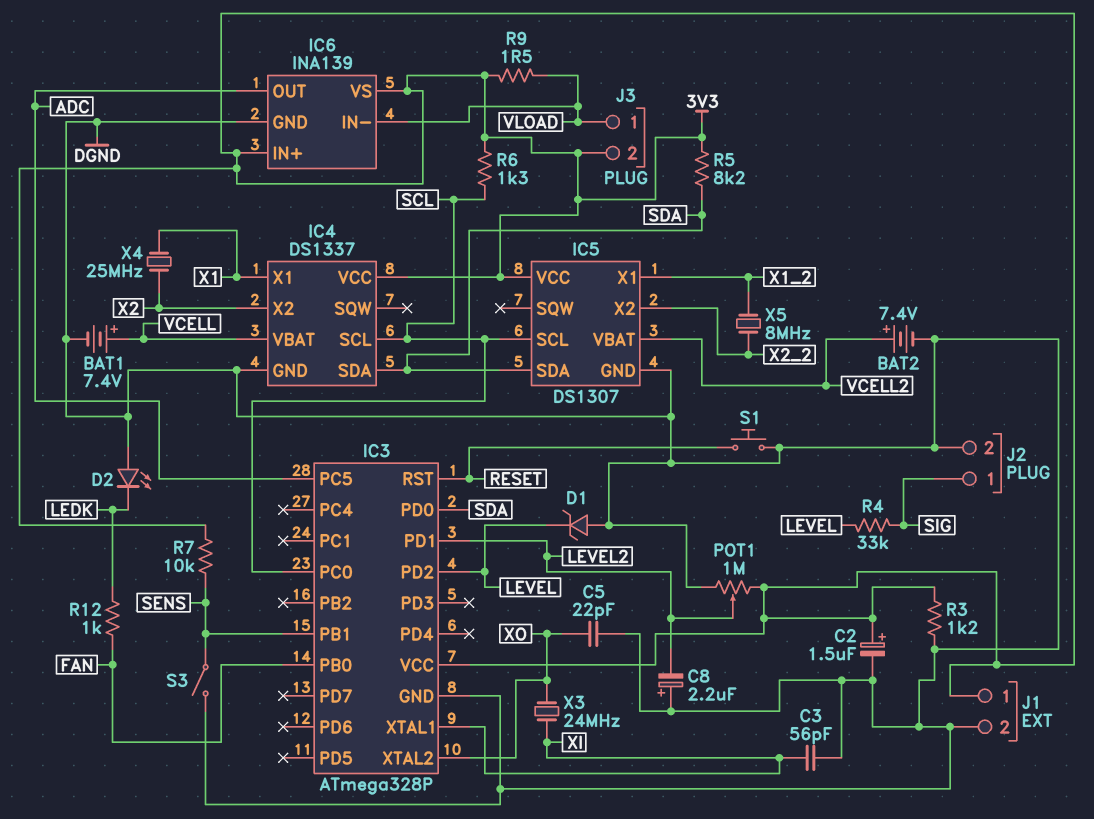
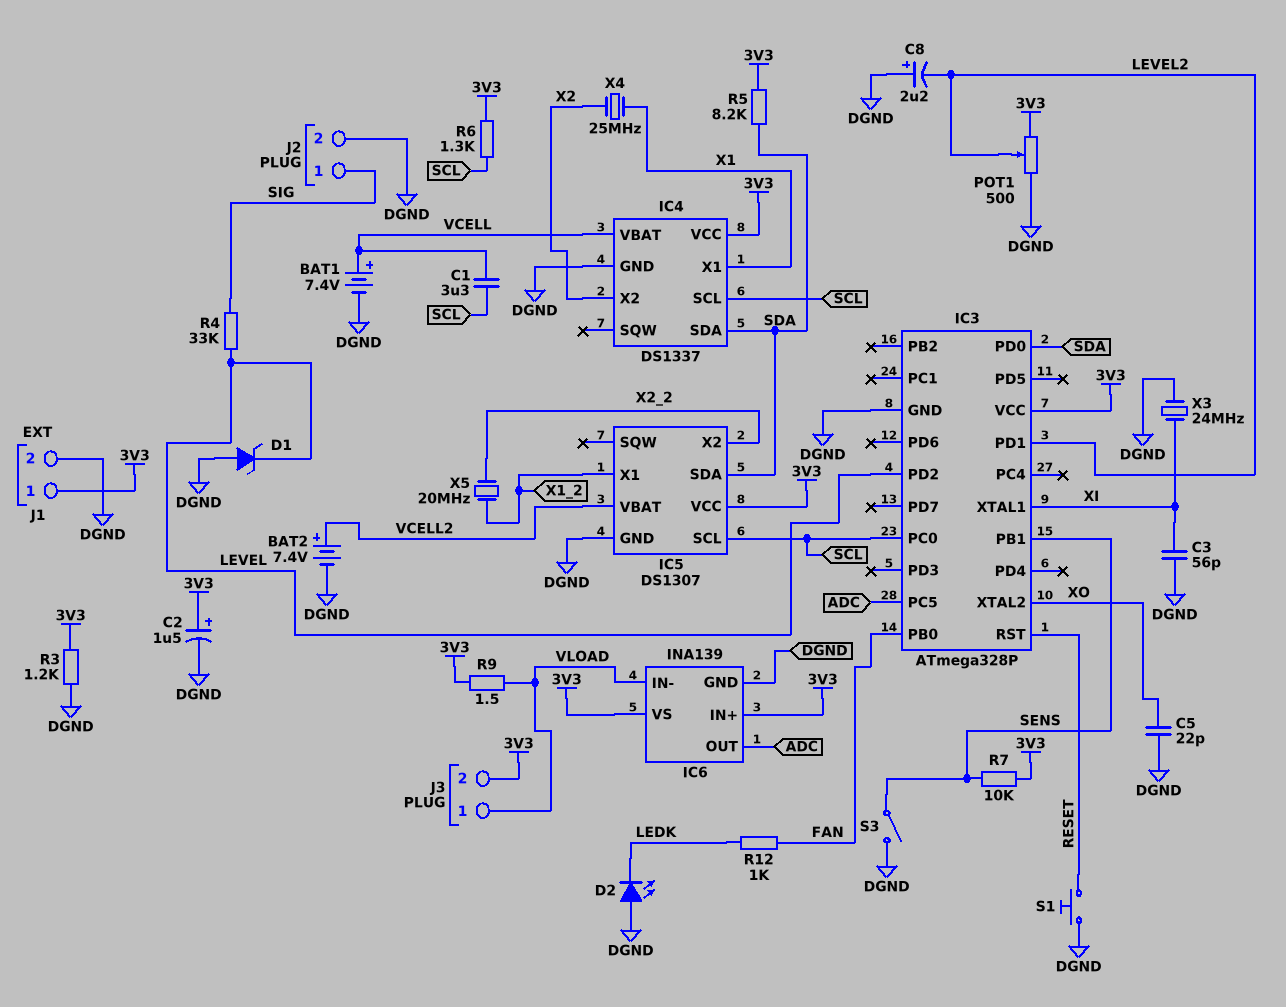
C1: none -> 3.3uF (SCL, VCELL)
POT1: 1M (3V3, DGND, wiper LEVEL2) -> 500 (3V3, DGND, wiper LEVEL2)
X3: 24MHz (XI, XO) -> 24MHz (DGND, XI)
X5: 8MHz (X1_2, X2_2) -> 20MHz (X1_2, X2_2)

